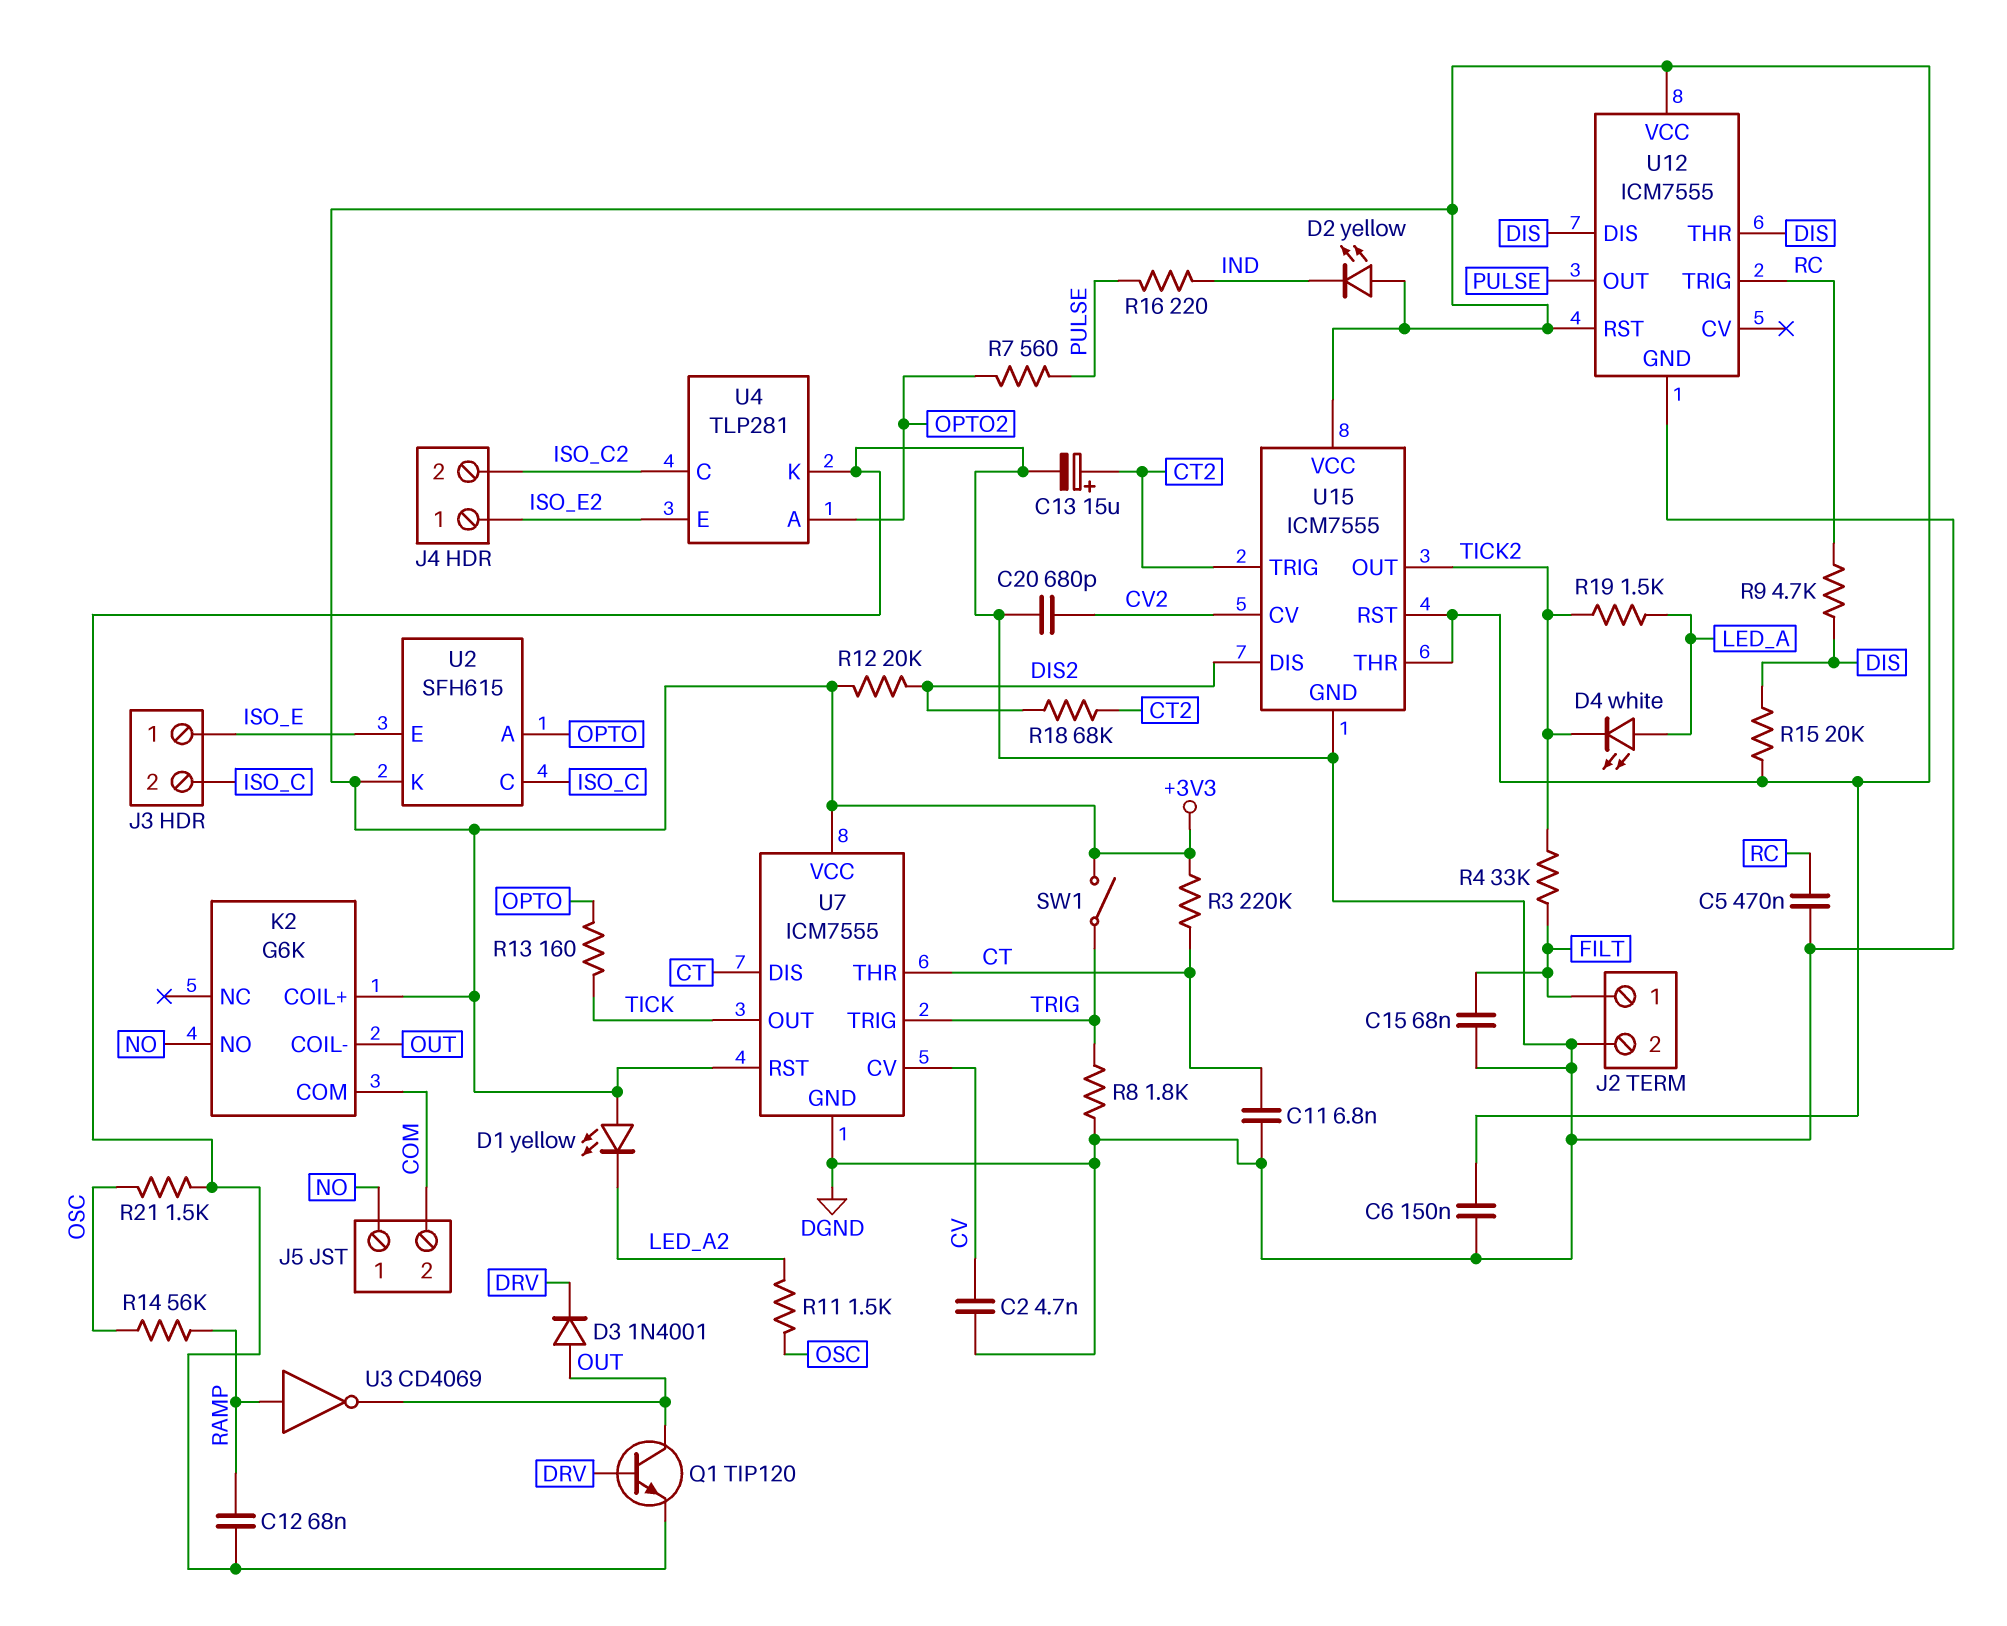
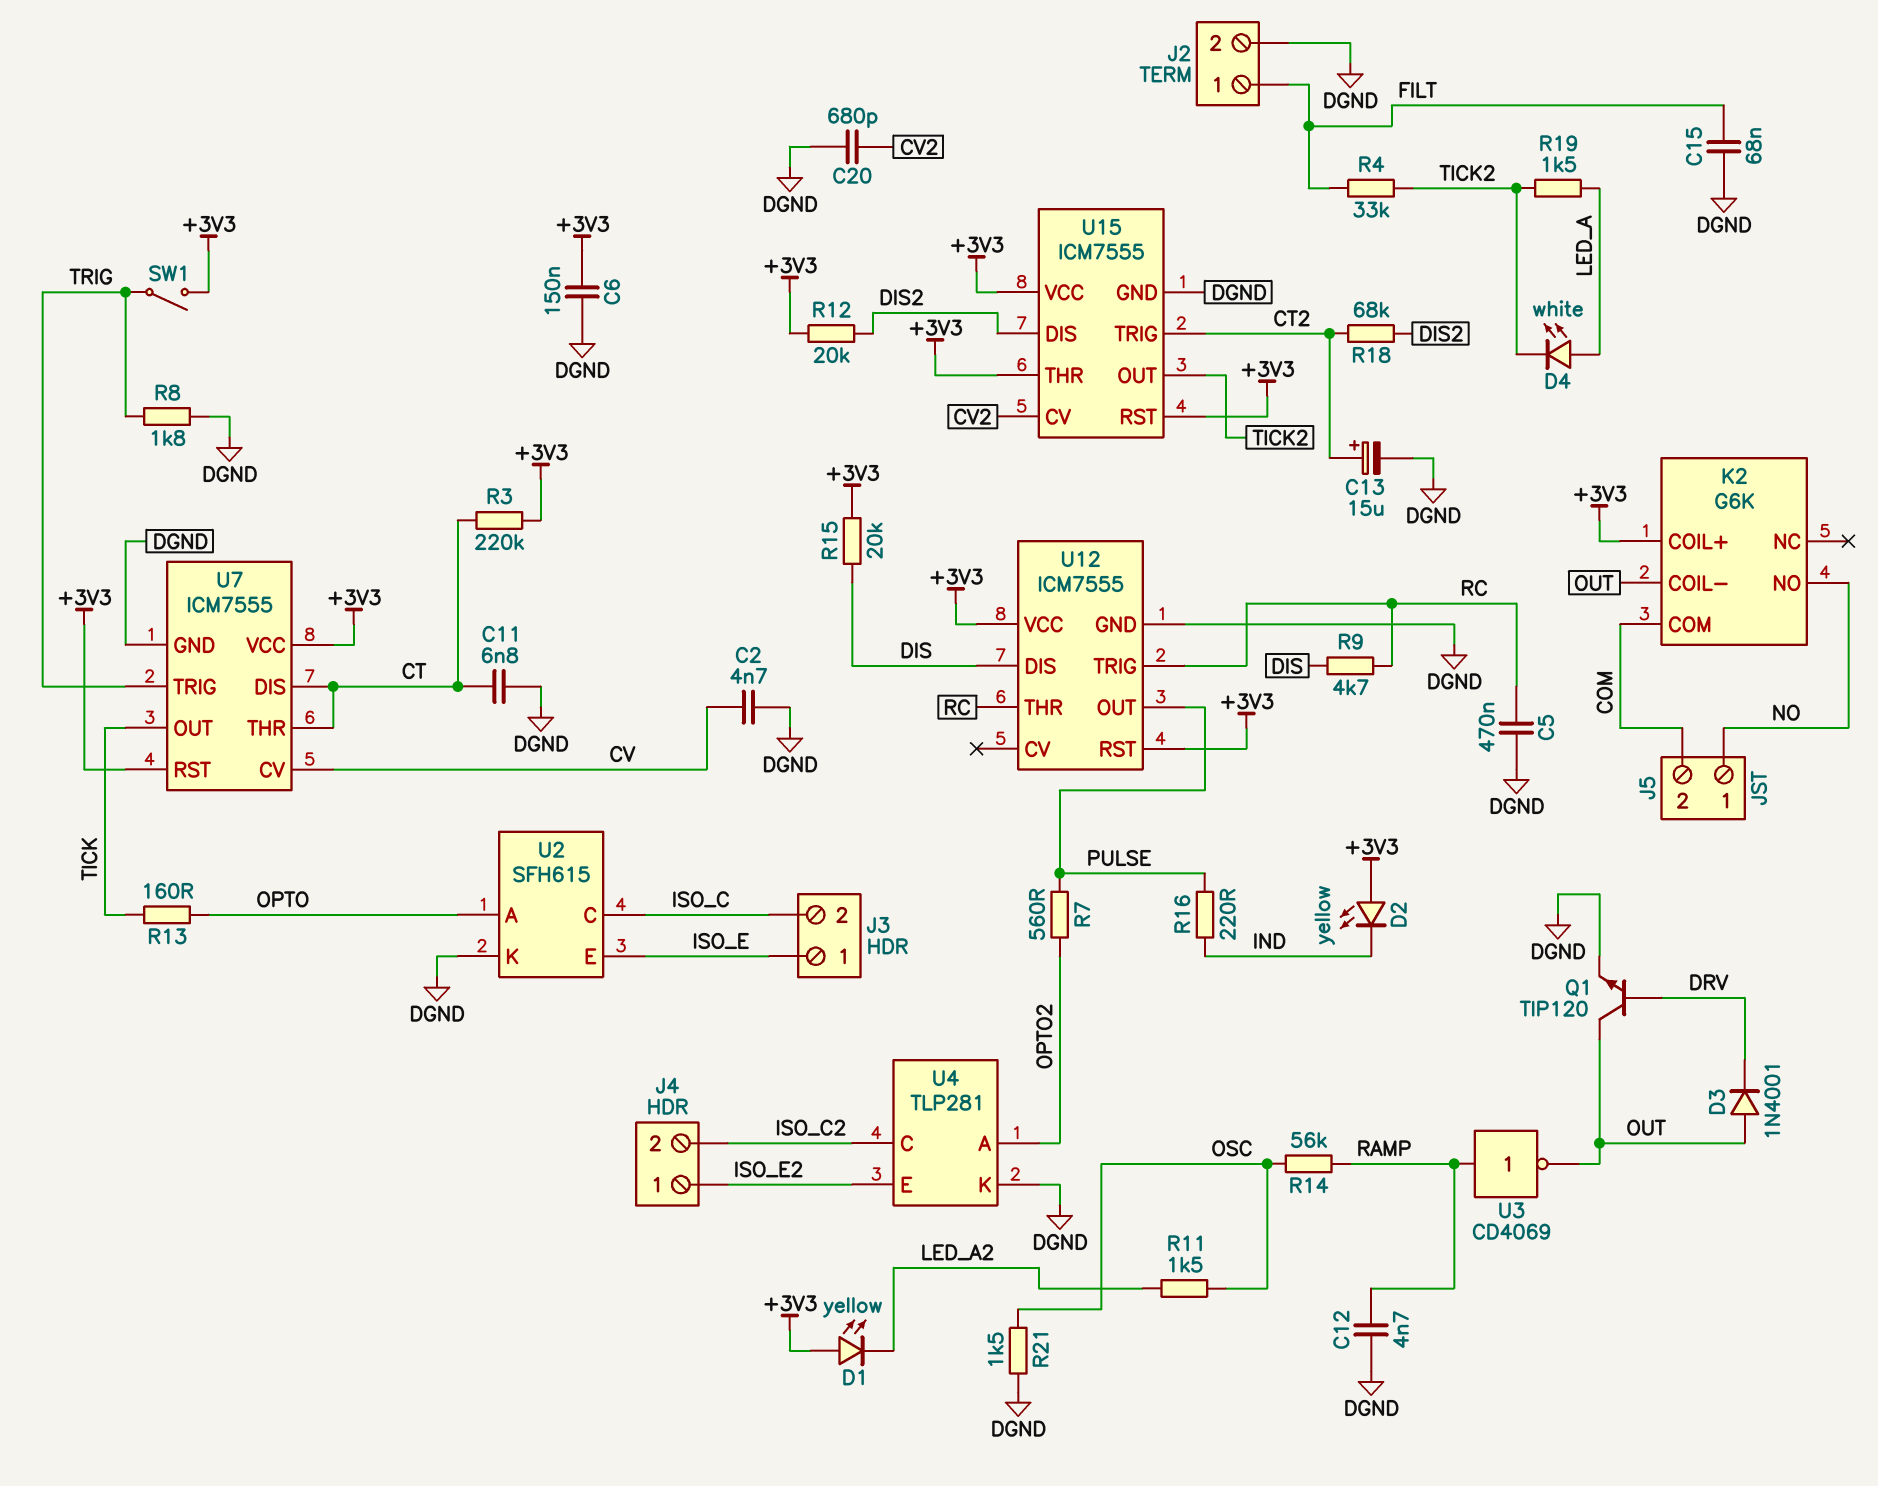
C12: 68nF (DGND, RAMP) -> 4.7nF (DGND, RAMP)
U2 pin K: +3V3 -> DGND
U12 pin THR: DIS -> RC

